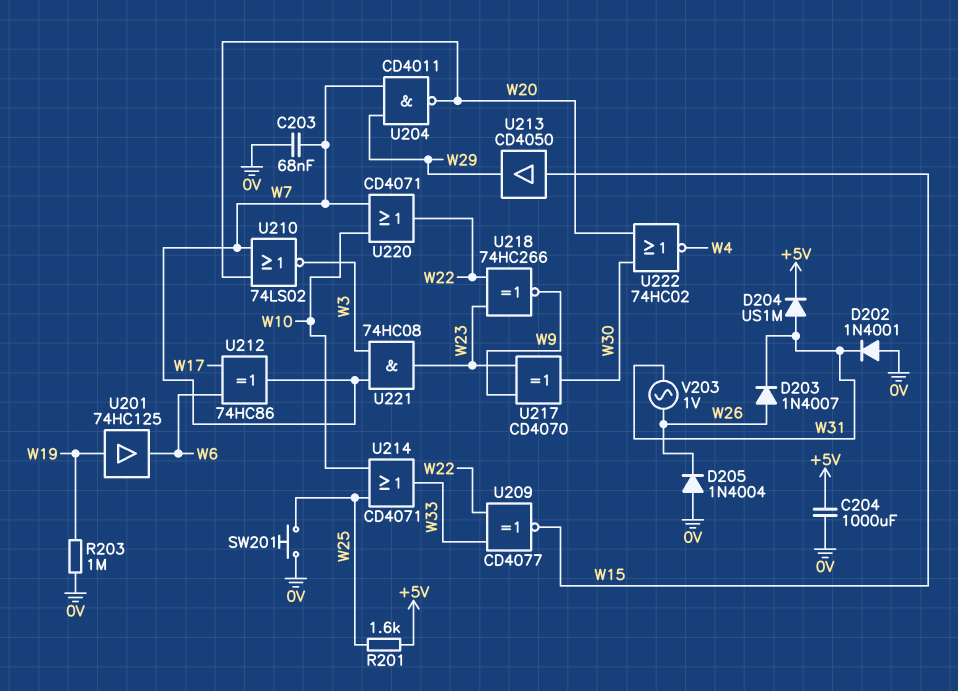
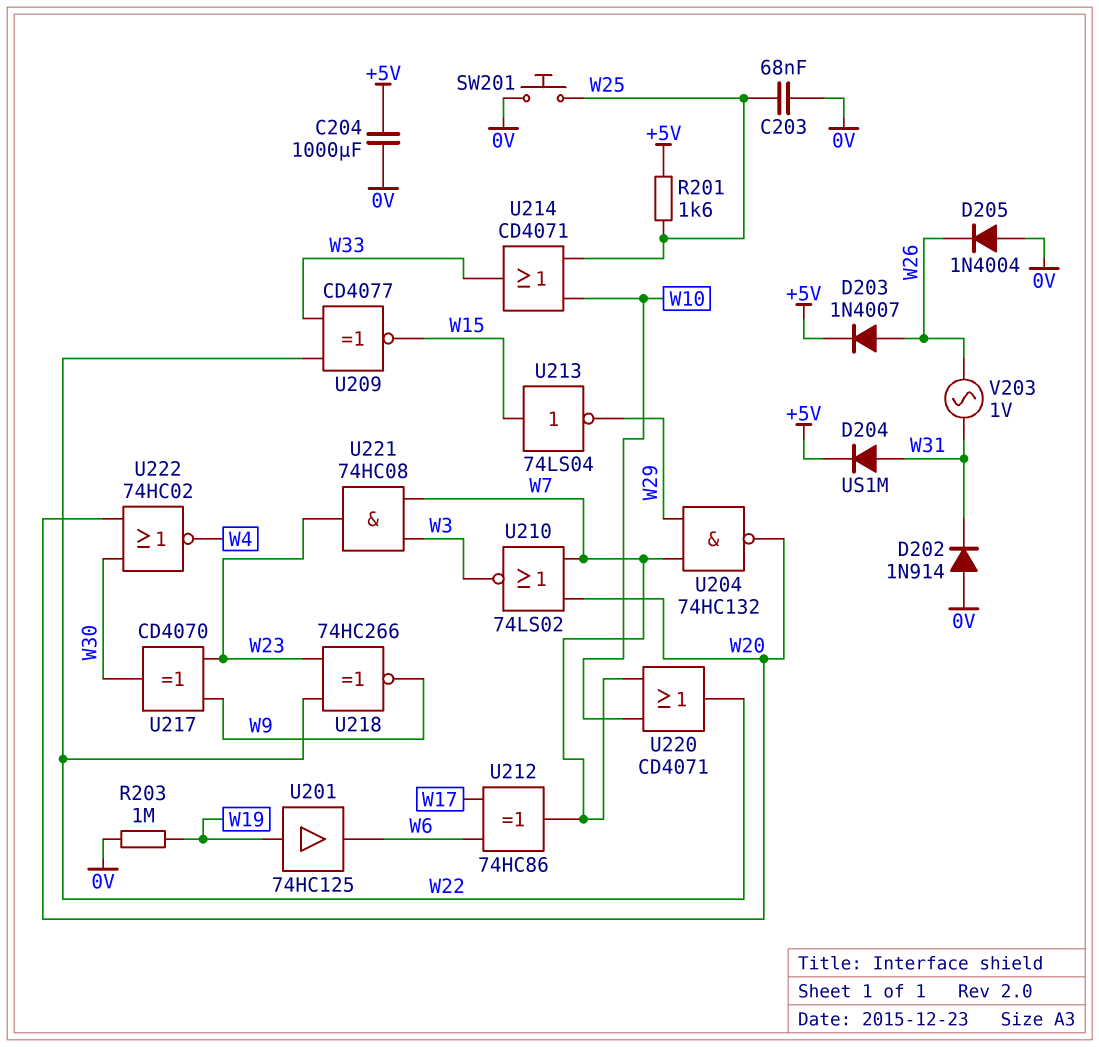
C203: 68nF (0V, W7) -> 68nF (0V, W25)
D202: diode 1N4001 (A 0V, K W31) -> diode 1N914 (A 0V, K W31)
D203: diode 1N4007 (A W26, K W31) -> diode 1N4007 (A W26, K +5V)
U204: NAND CD4011 (in W7, in W29, out W20) -> NAND 74HC132 (in W7, in W29, out W20)
U213: buffer CD4050 (in W15, out W29) -> NOT 74LS04 (in W15, out W29)

